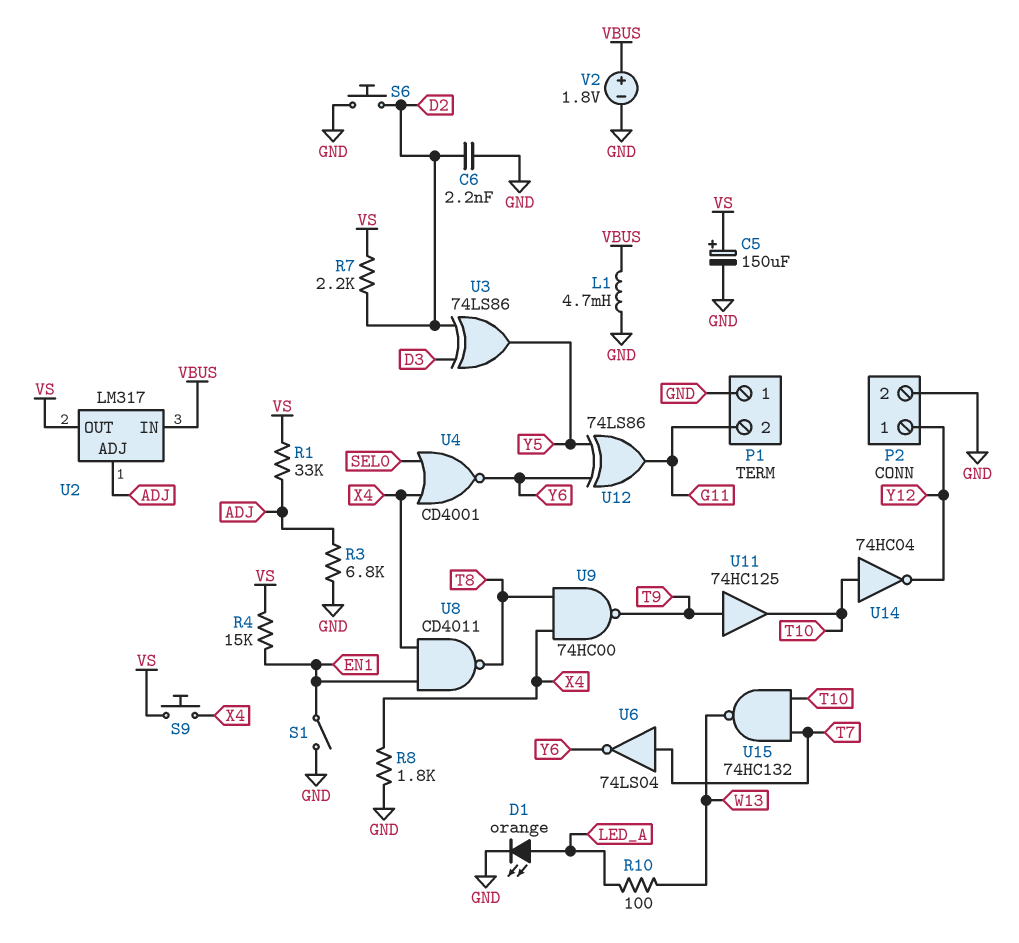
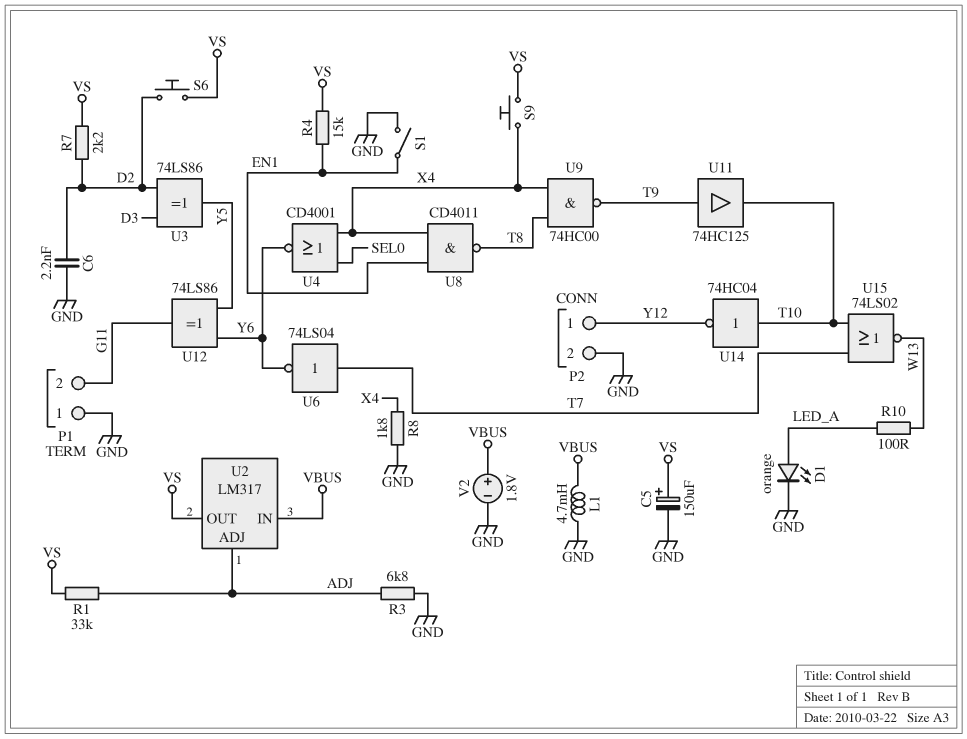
S6: button (D2, GND) -> button (D2, VS)
U15: NAND 74HC132 (in T7, in T10, out W13) -> NOR 74LS02 (in T7, in T10, out W13)

